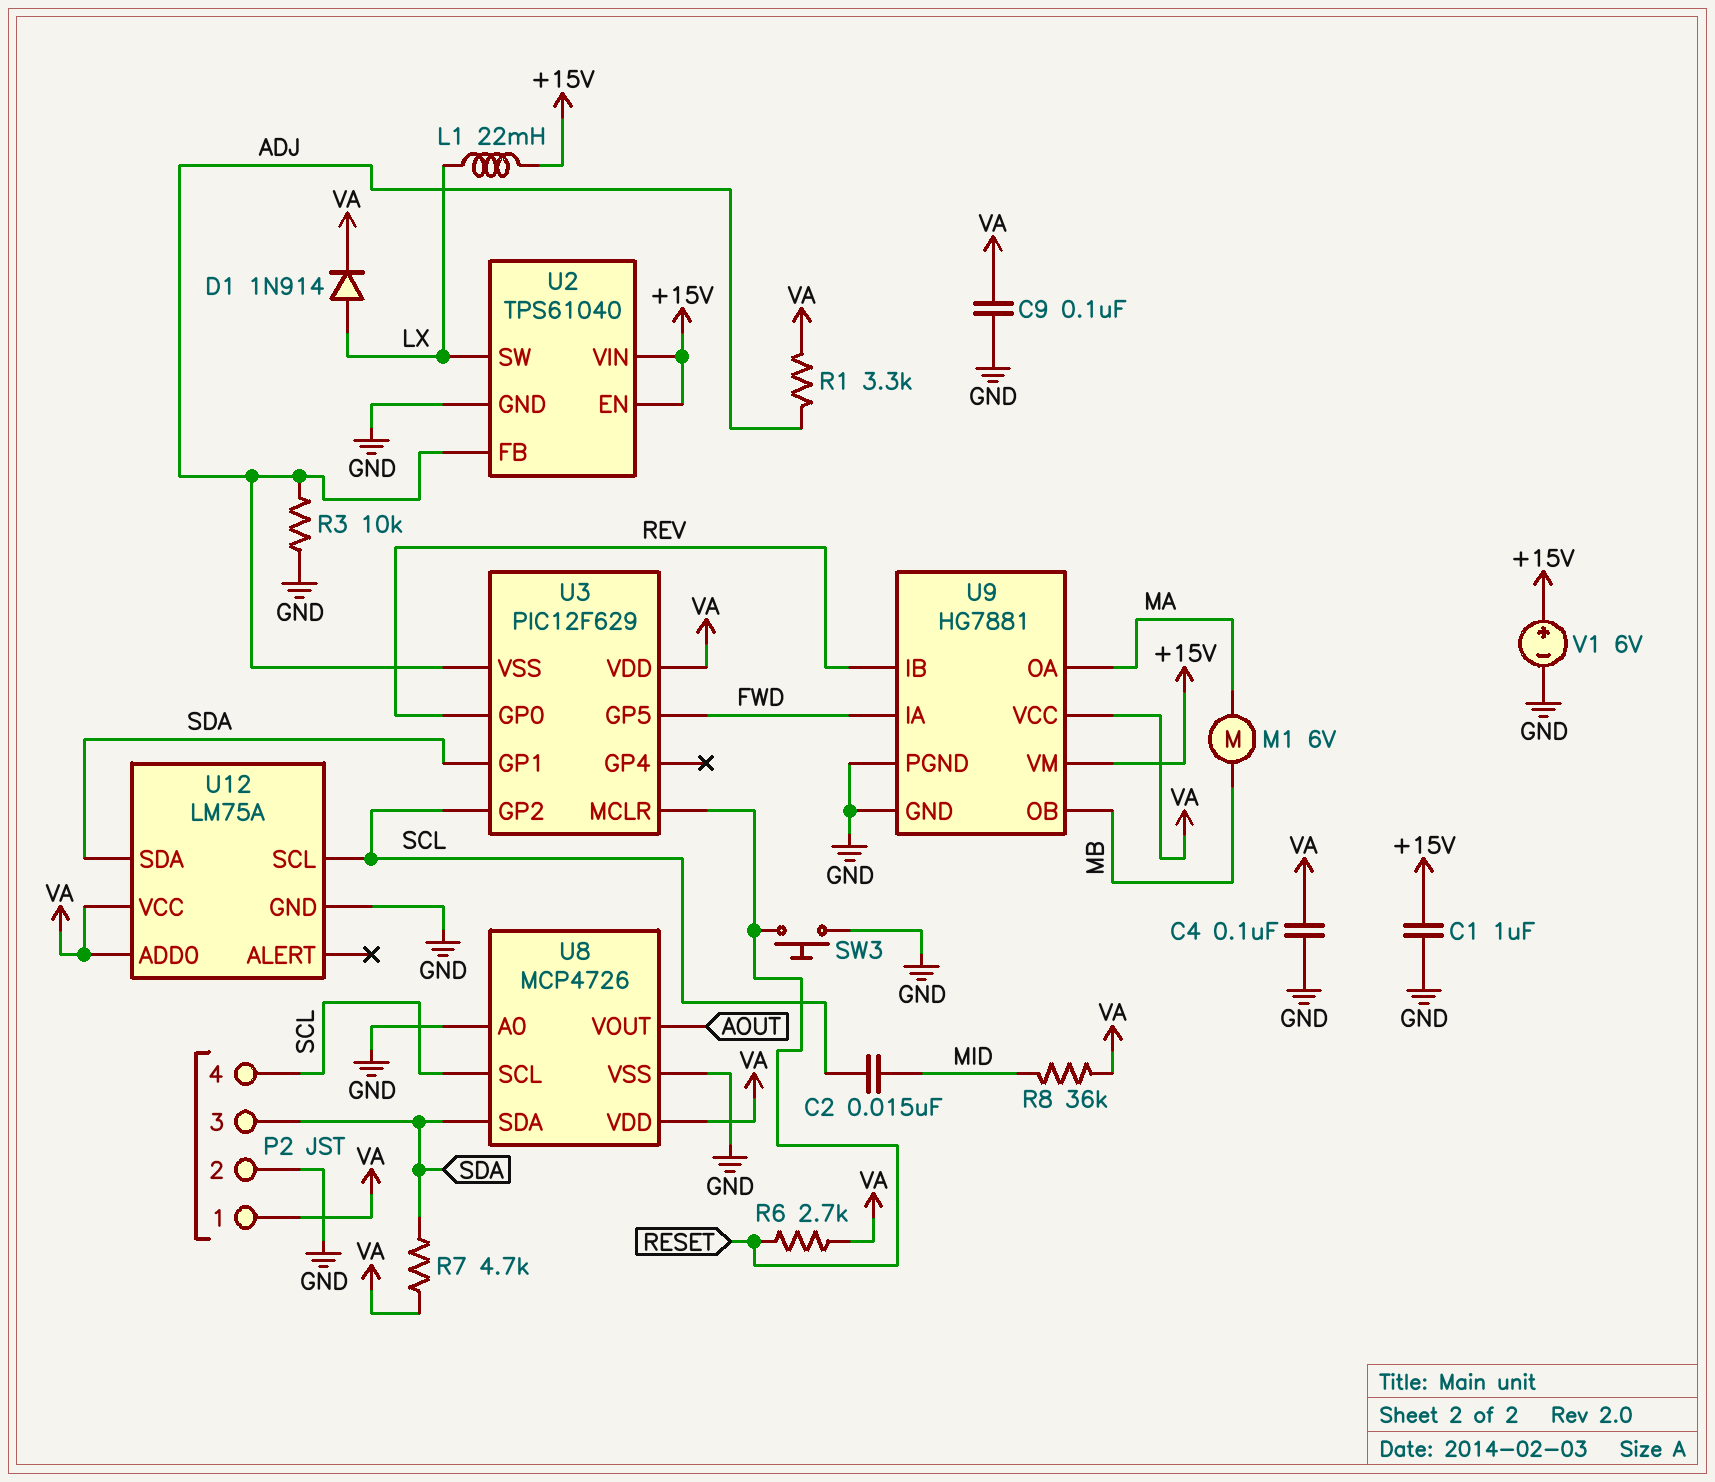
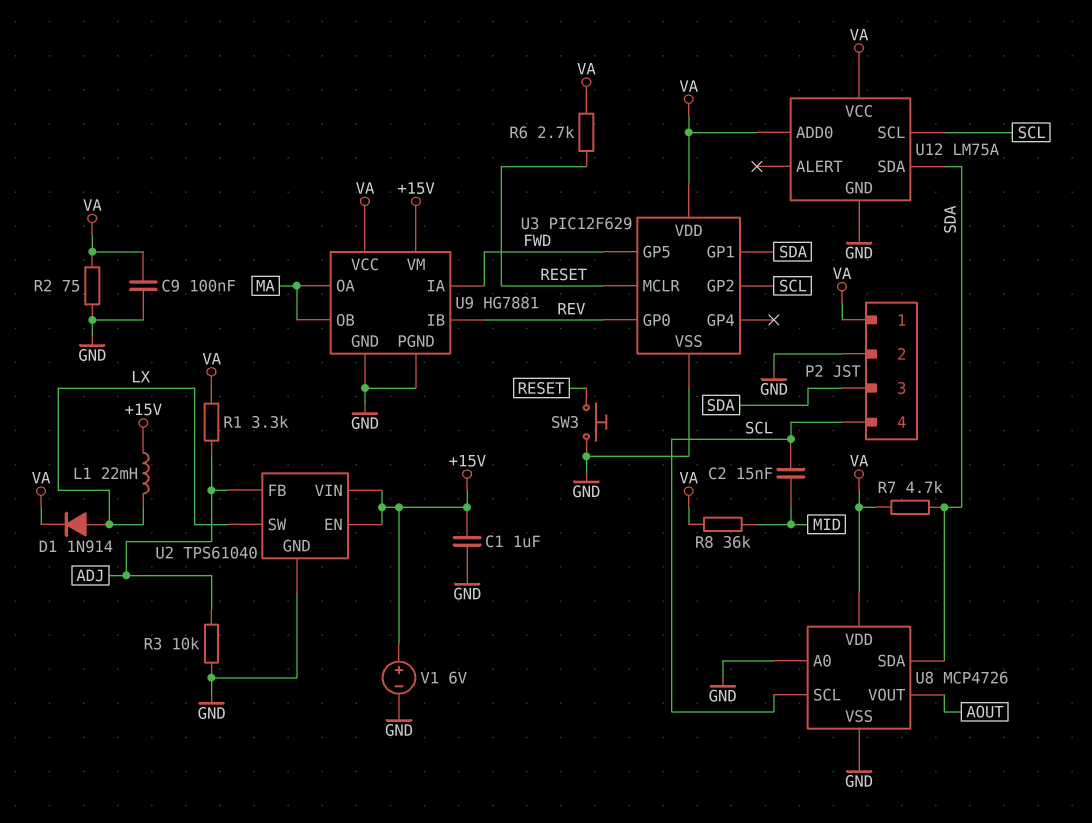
C4: 100nF (GND, VA) -> none
M1: motor 6V (MA, MB) -> none
R2: none -> 75 (GND, VA)
U3 pin VSS: ADJ -> GND
U9 pin OB: MB -> MA

